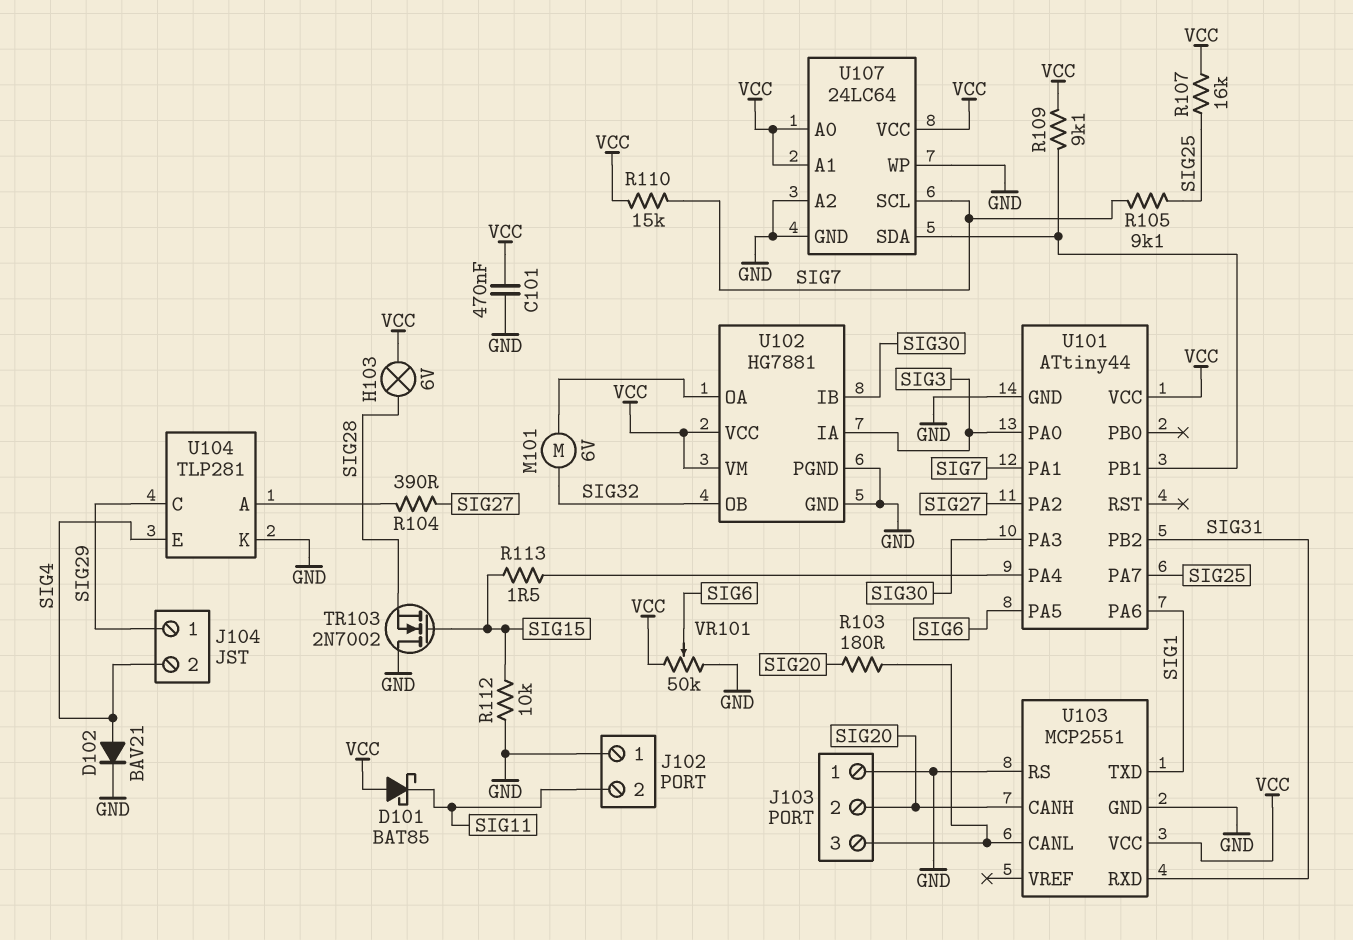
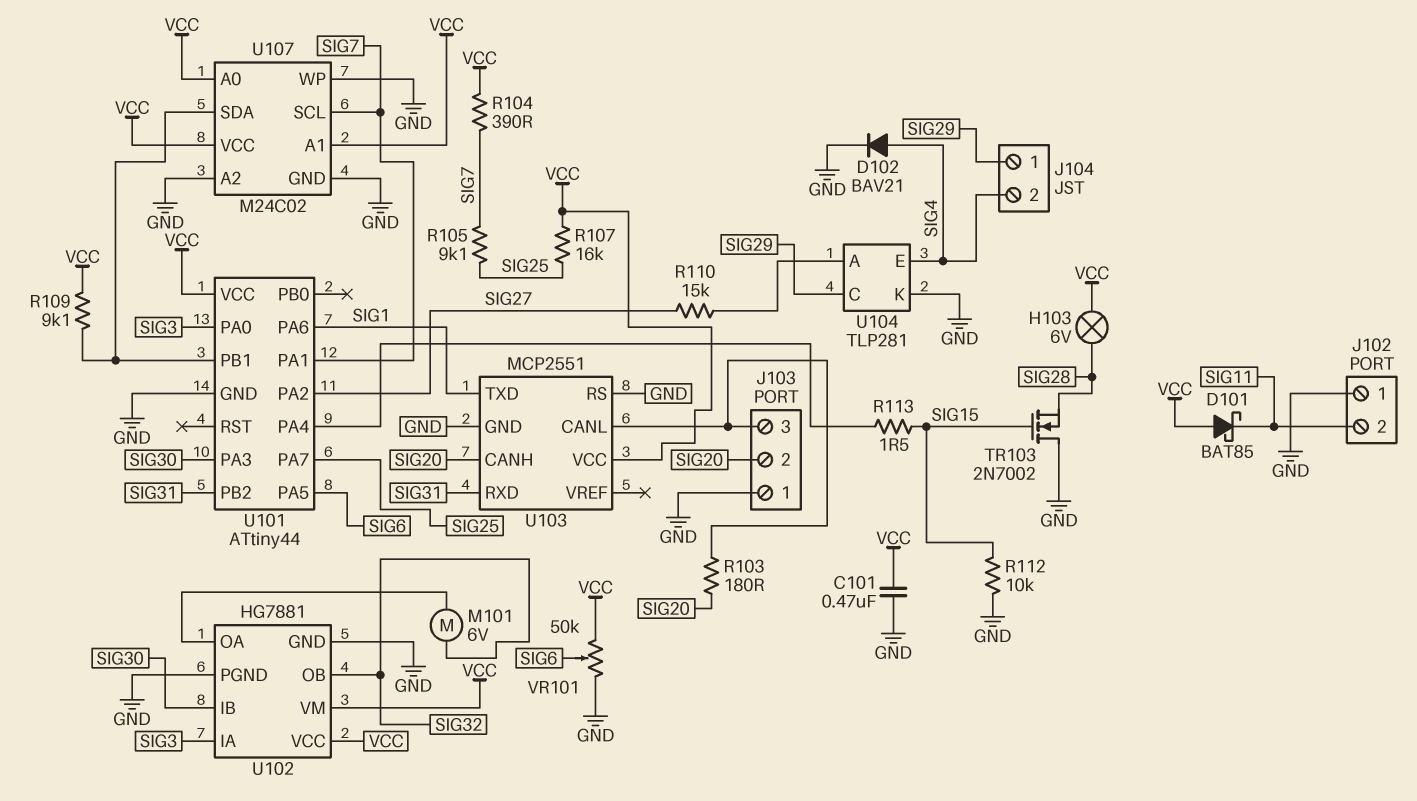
R104: 390 (SIG27, U104/A) -> 390 (SIG7, VCC)
R110: 15k (SIG7, VCC) -> 15k (SIG27, U104/A)
U107: 24LC64 -> M24C02

